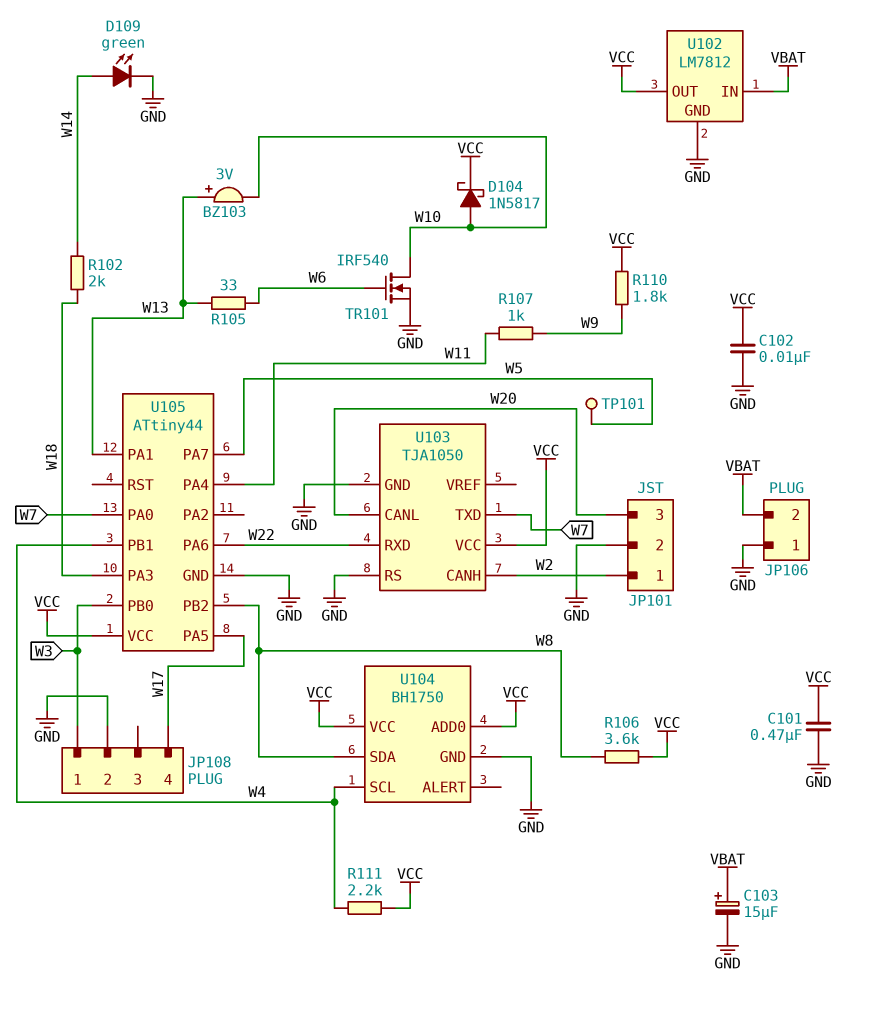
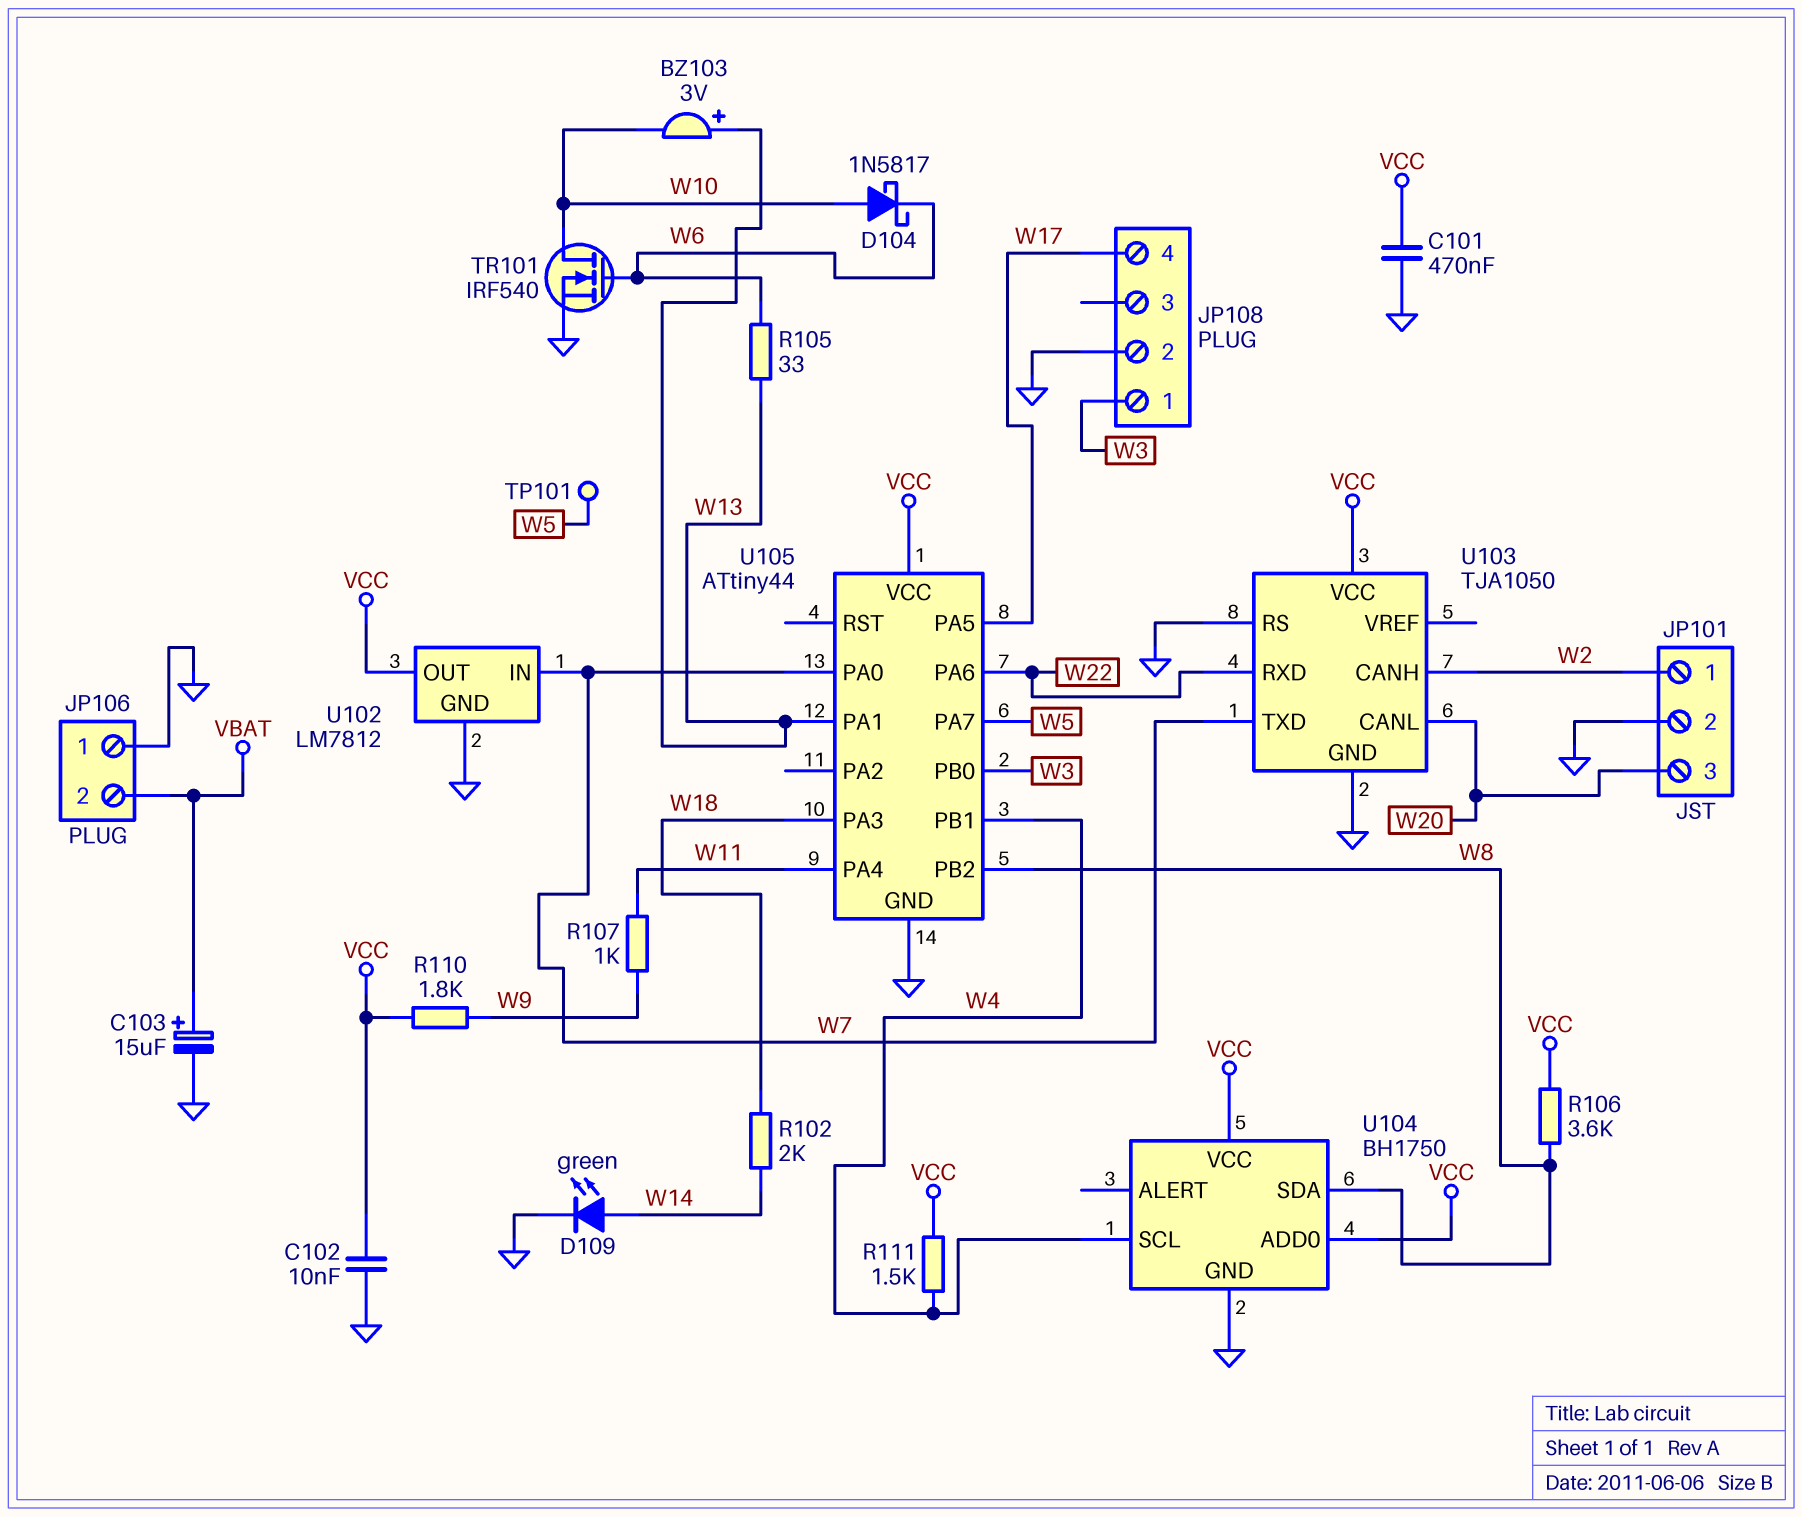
D104: schottky 1N5817 (A W10, K VCC) -> schottky 1N5817 (A W10, K W6)
R111: 2.2k (VCC, W4) -> 1.5k (VCC, W4)
U102 pin IN: VBAT -> W7

